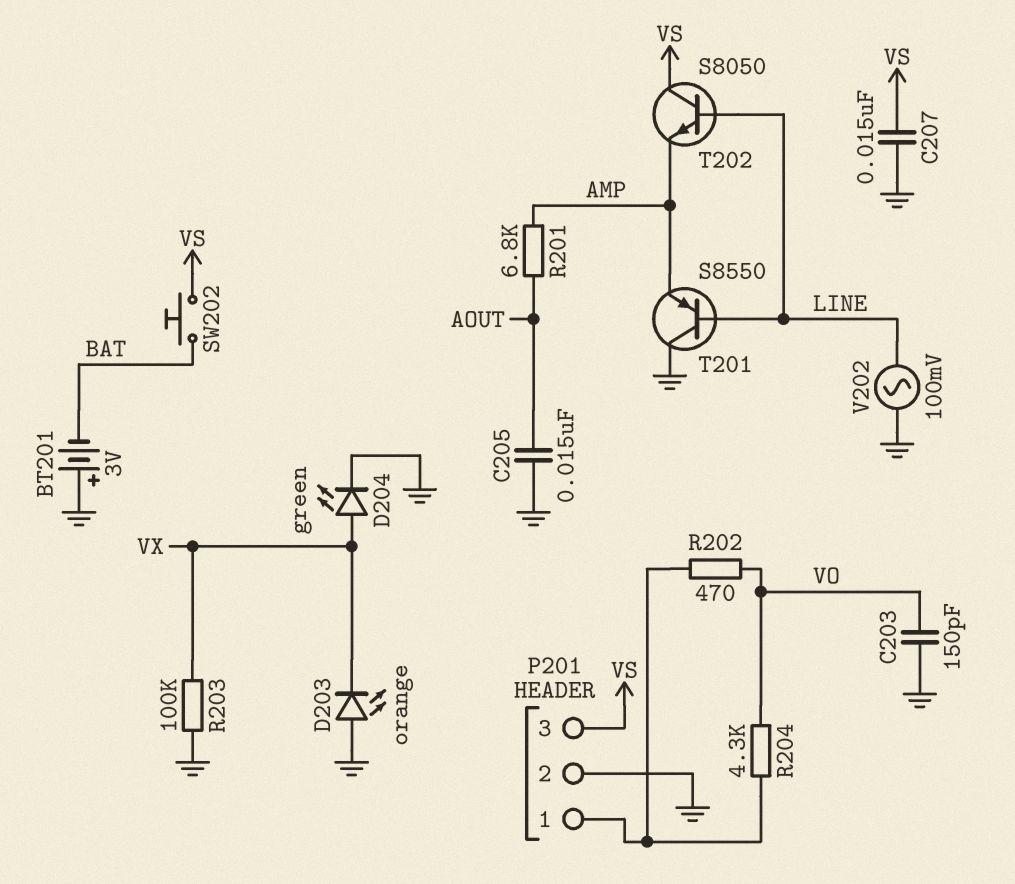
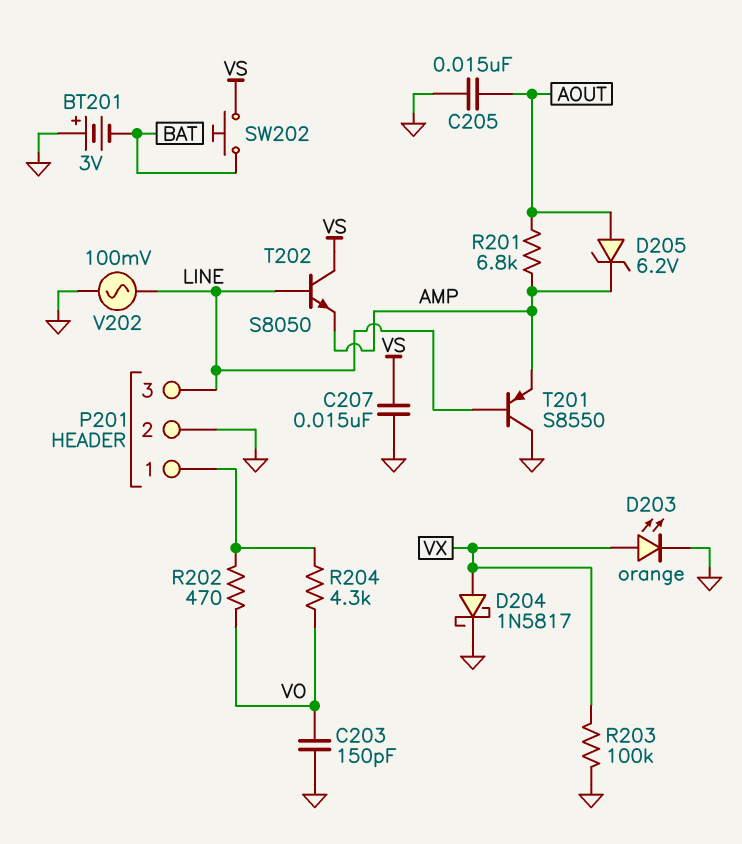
D203: LED orange (A GND, K VX) -> LED orange (A VX, K GND)
D204: LED green (A VX, K GND) -> schottky 1N5817 (A VX, K GND)
D205: none -> zener 6.2V (A AOUT, K AMP)
P201 pin 3: VS -> LINE

